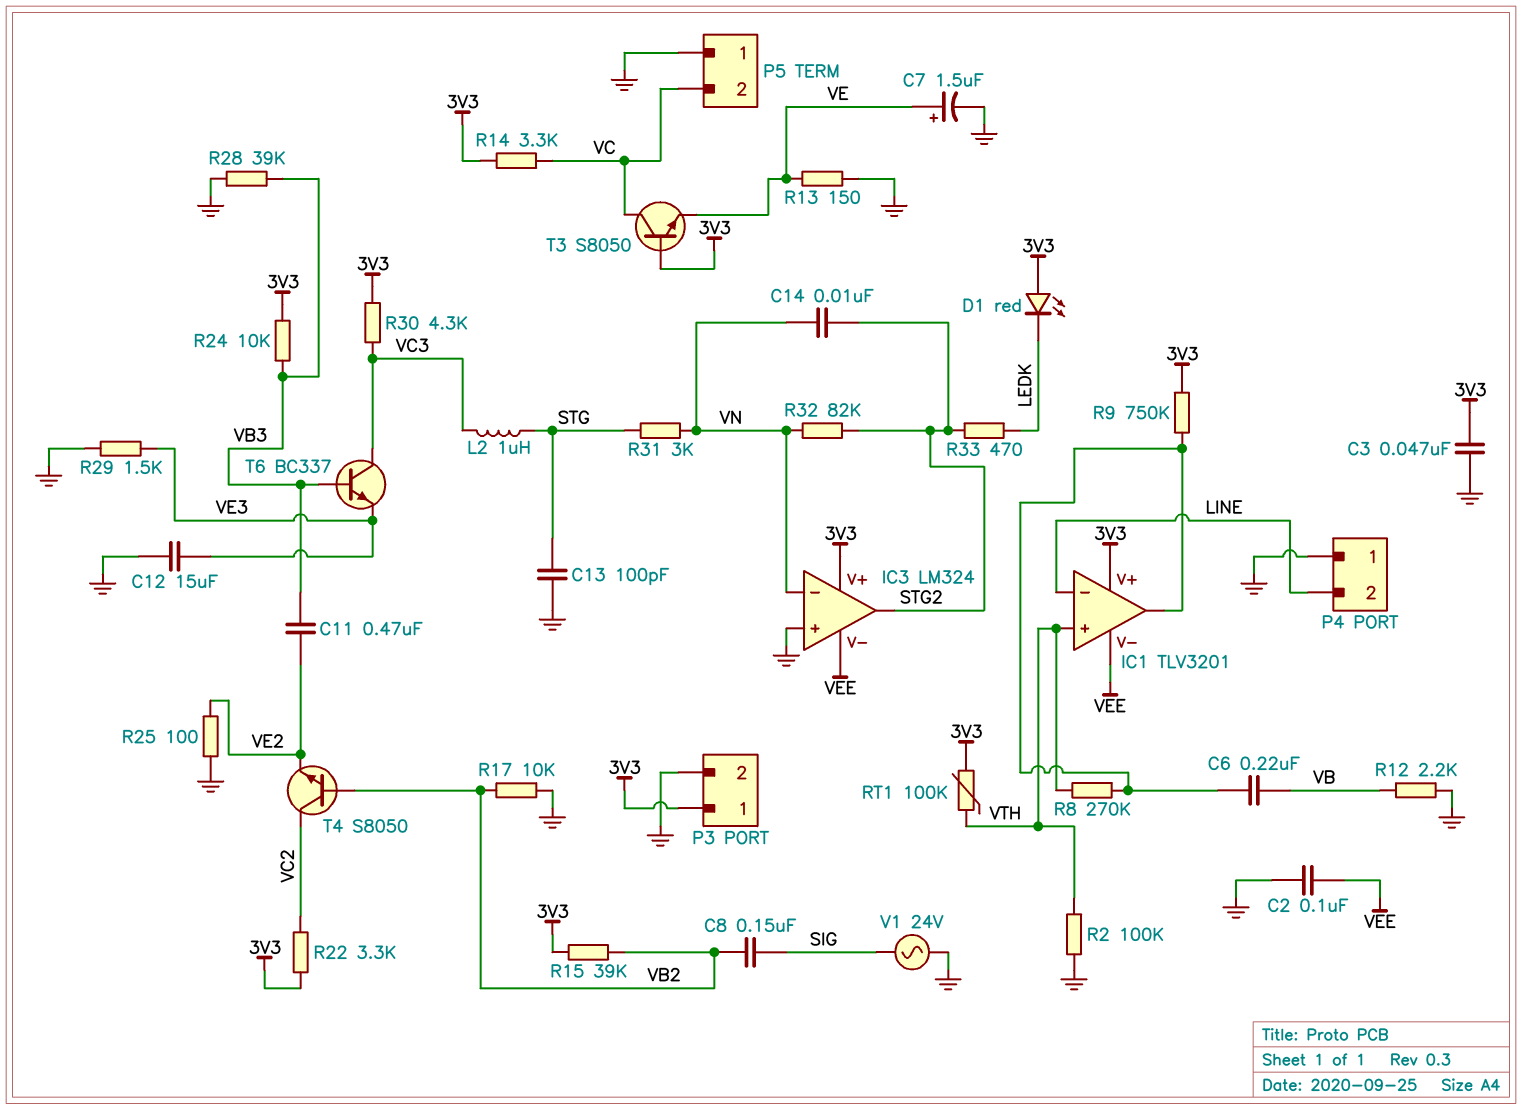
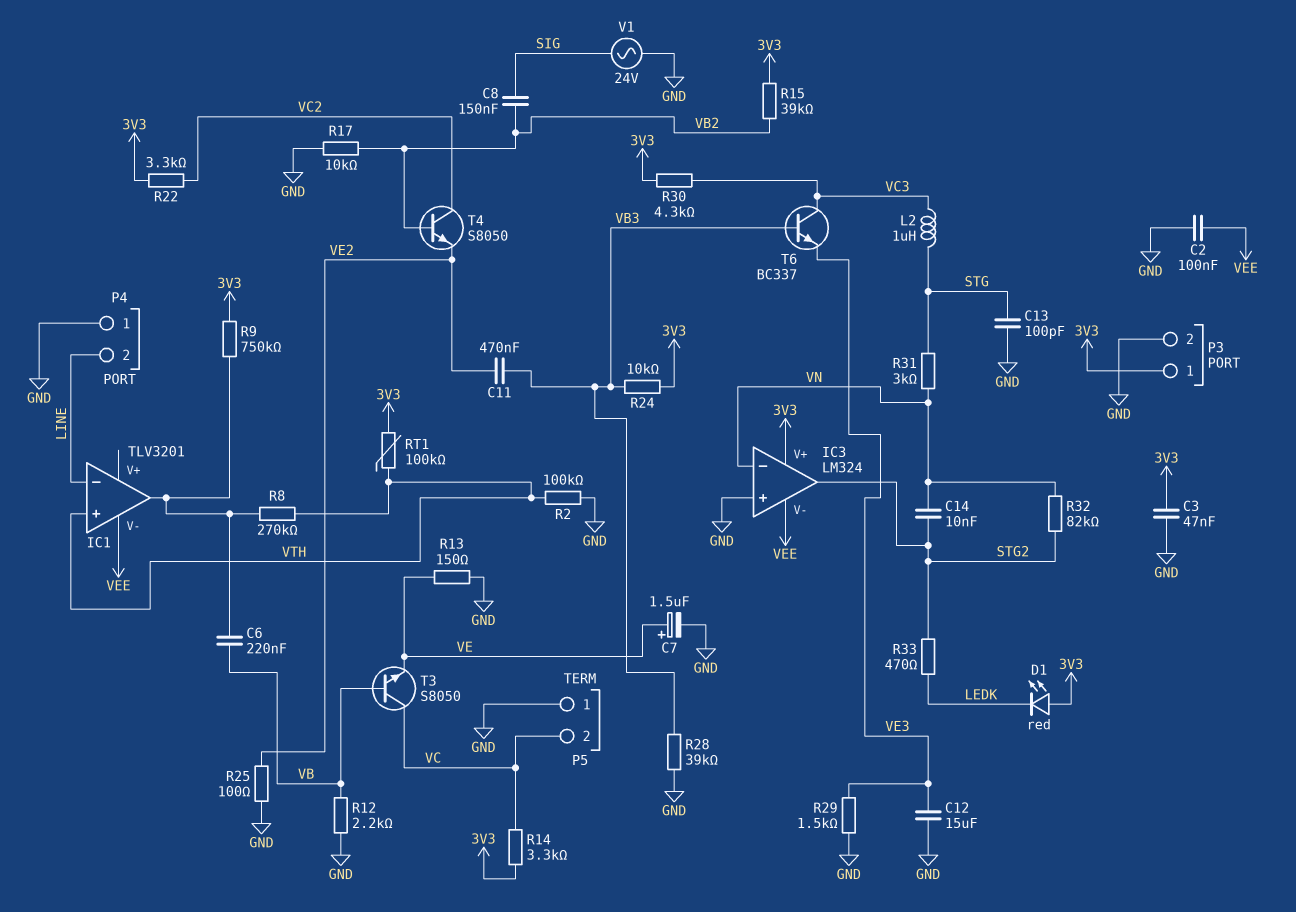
IC1 pin V+: 3V3 -> none
T3: NPN S8050 (B 3V3, C VC, E VE) -> NPN S8050 (B VB, C VC, E VE)

